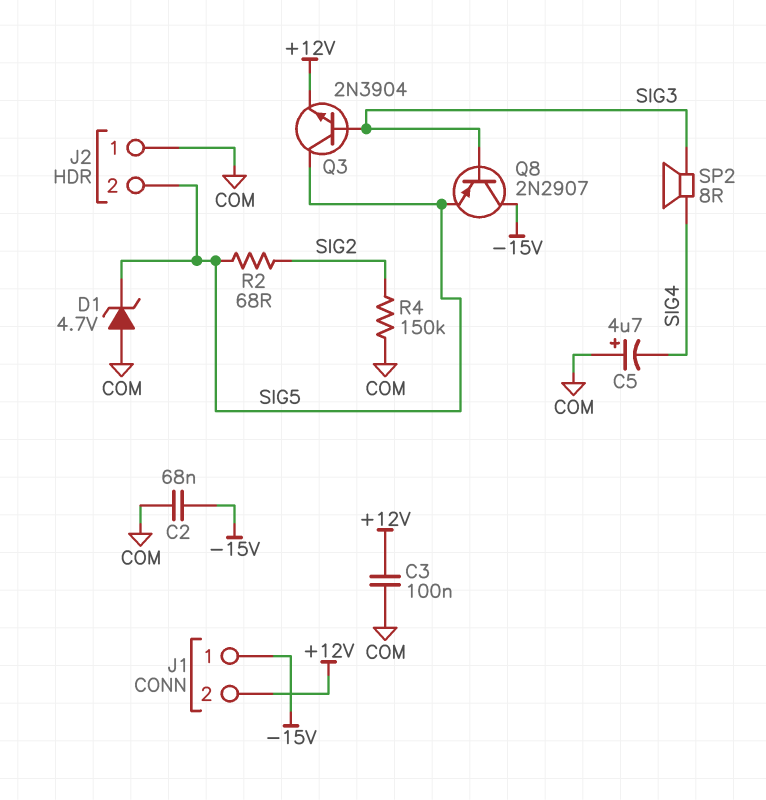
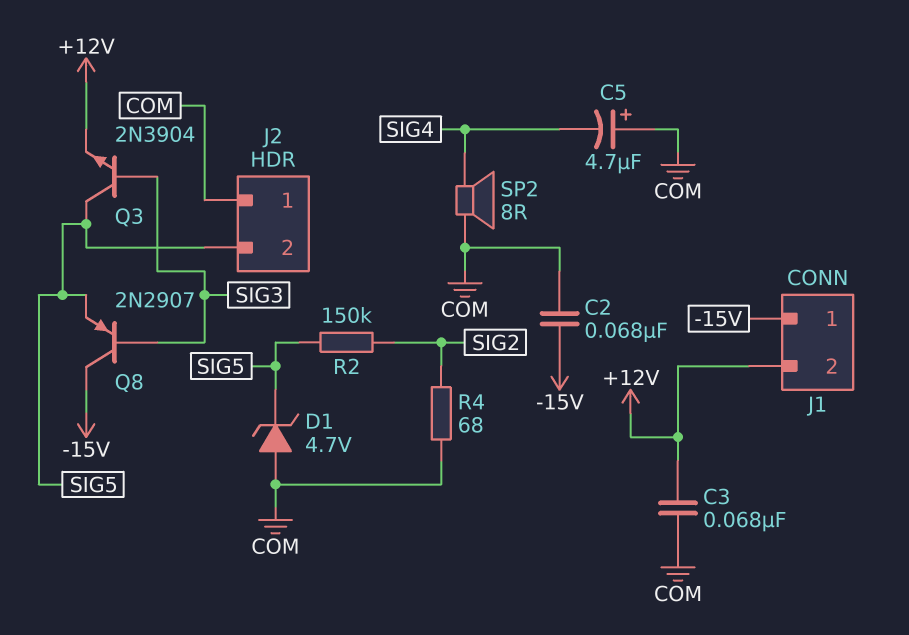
C3: 100nF (+12V, COM) -> 68nF (+12V, COM)
R2: 68 (SIG2, SIG5) -> 150k (SIG2, SIG5)
R4: 150k (COM, SIG2) -> 68 (COM, SIG2)
SP2: speaker 8R (SIG3, SIG4) -> speaker 8R (COM, SIG4)

